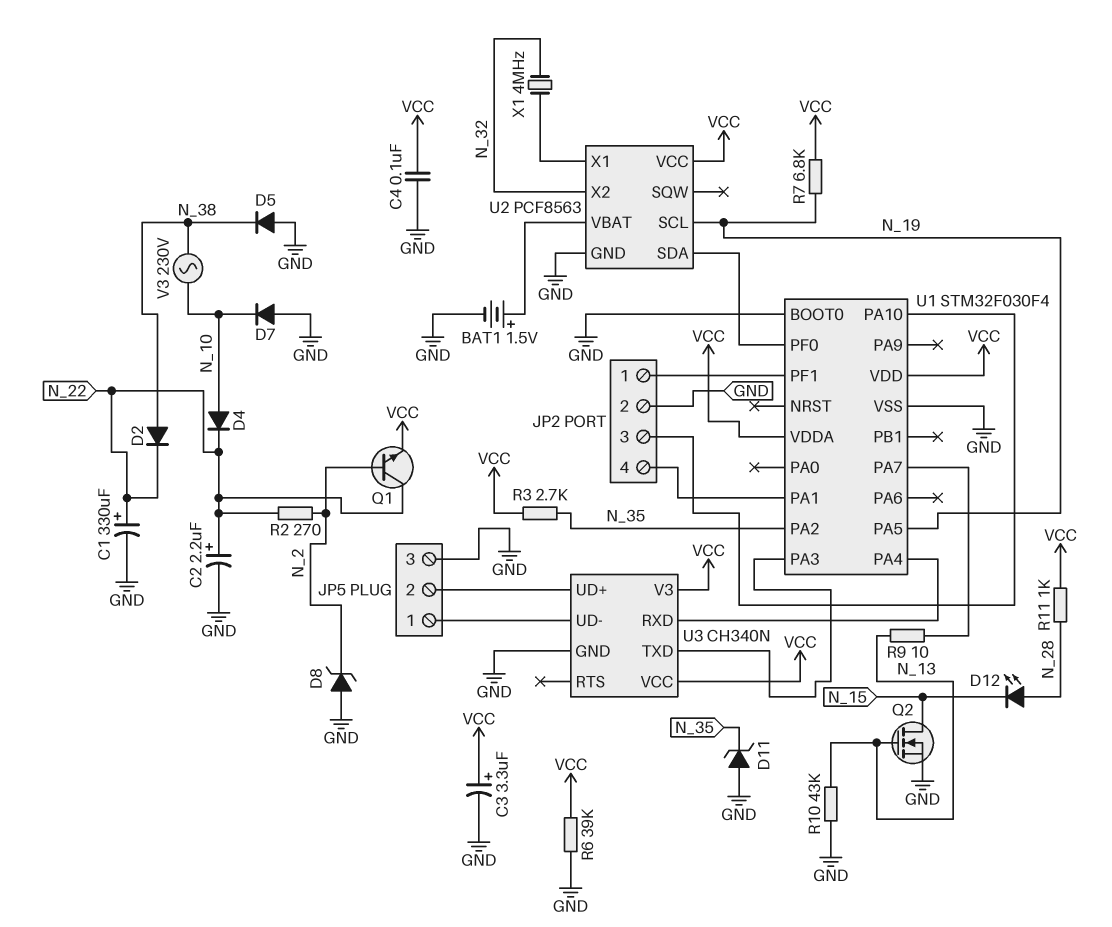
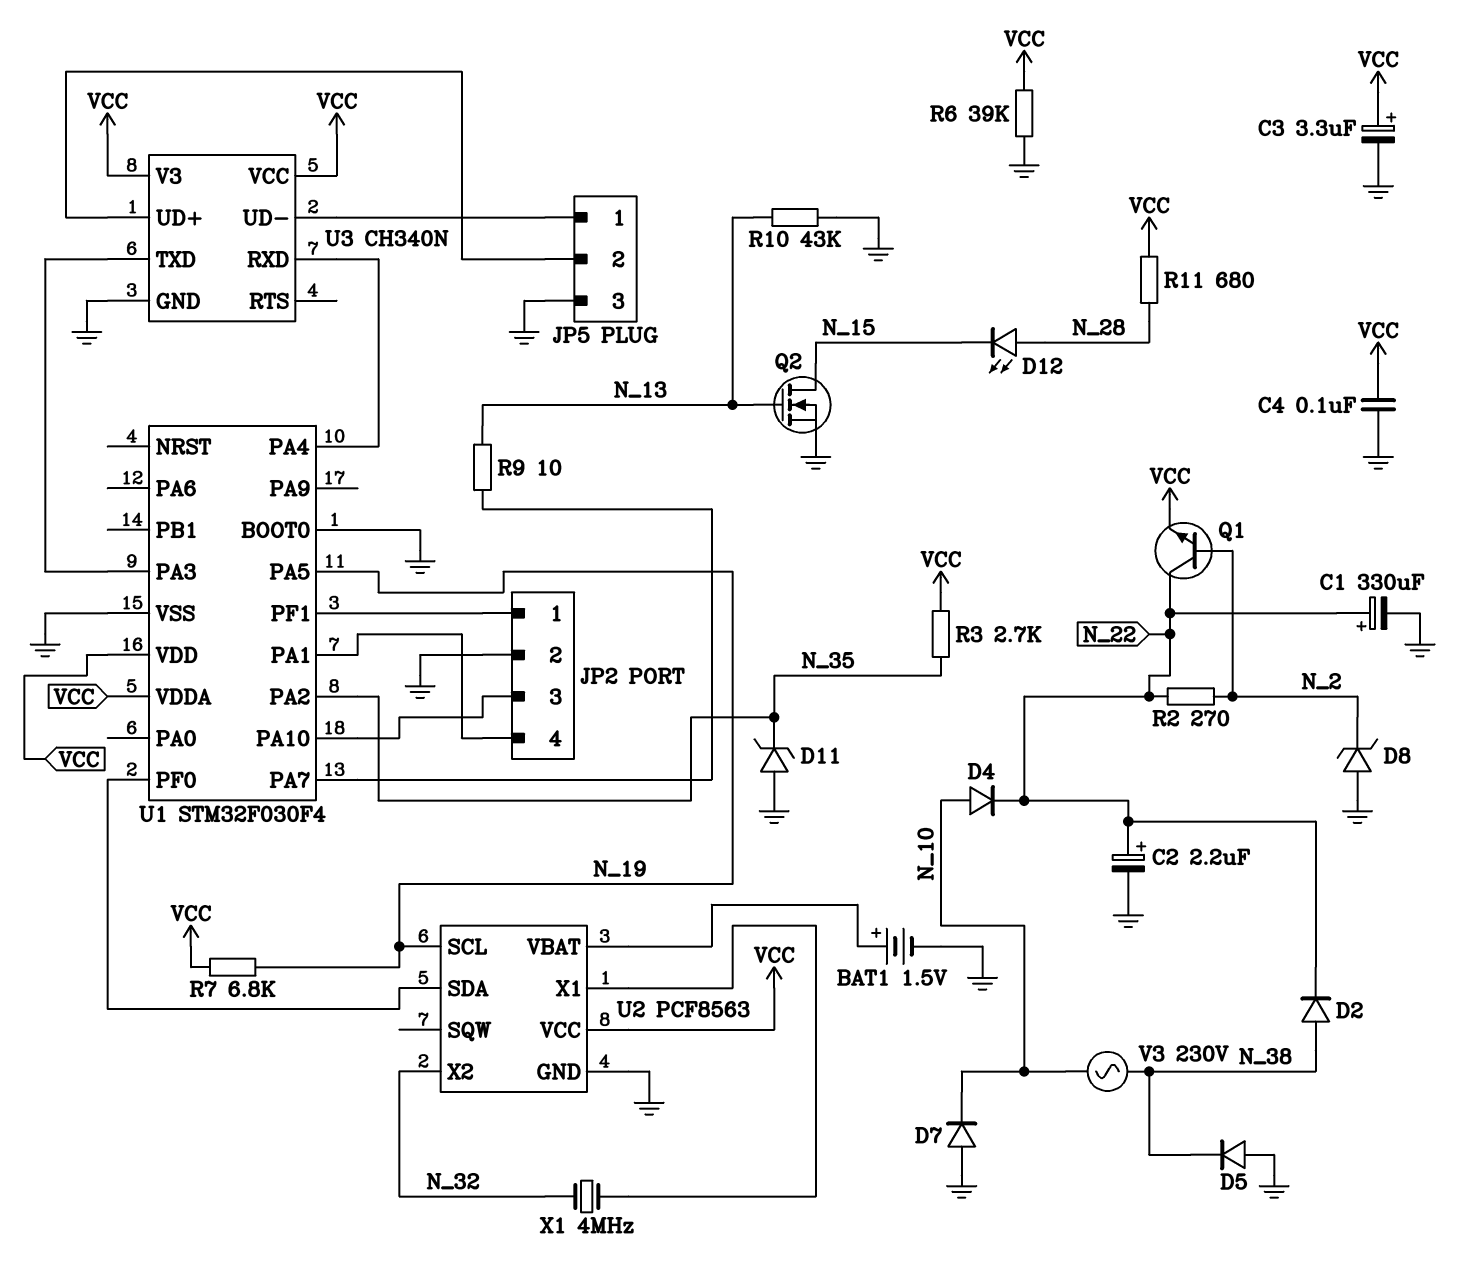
R11: 1k (N_28, VCC) -> 680 (N_28, VCC)

